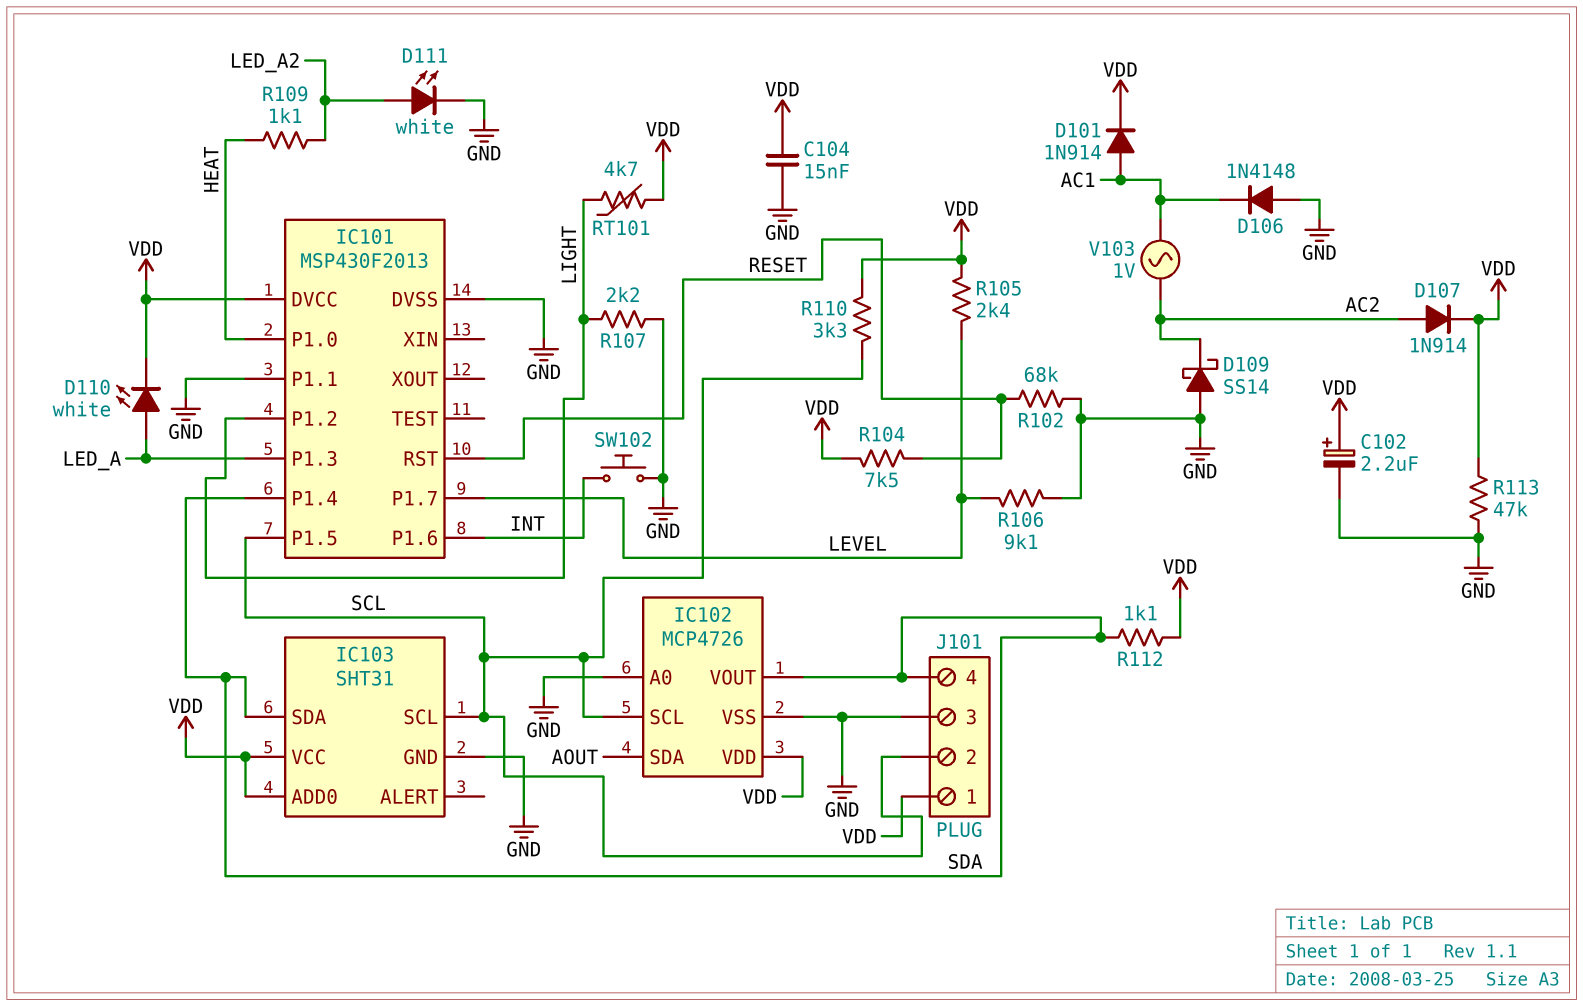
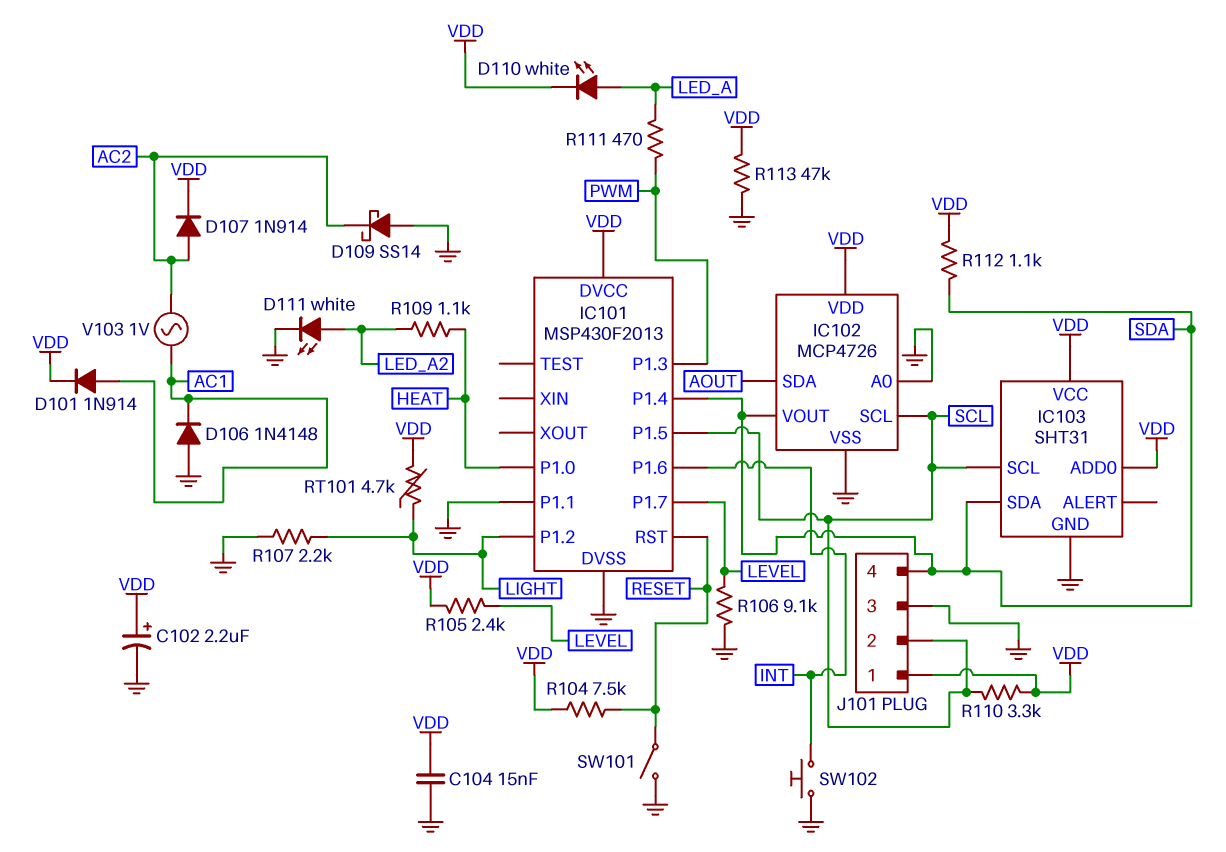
IC101 pin P1.3: LED_A -> PWM
R102: 68k (GND, RESET) -> none
R111: none -> 470 (LED_A, PWM)
SW101: none -> switch (GND, RESET)

